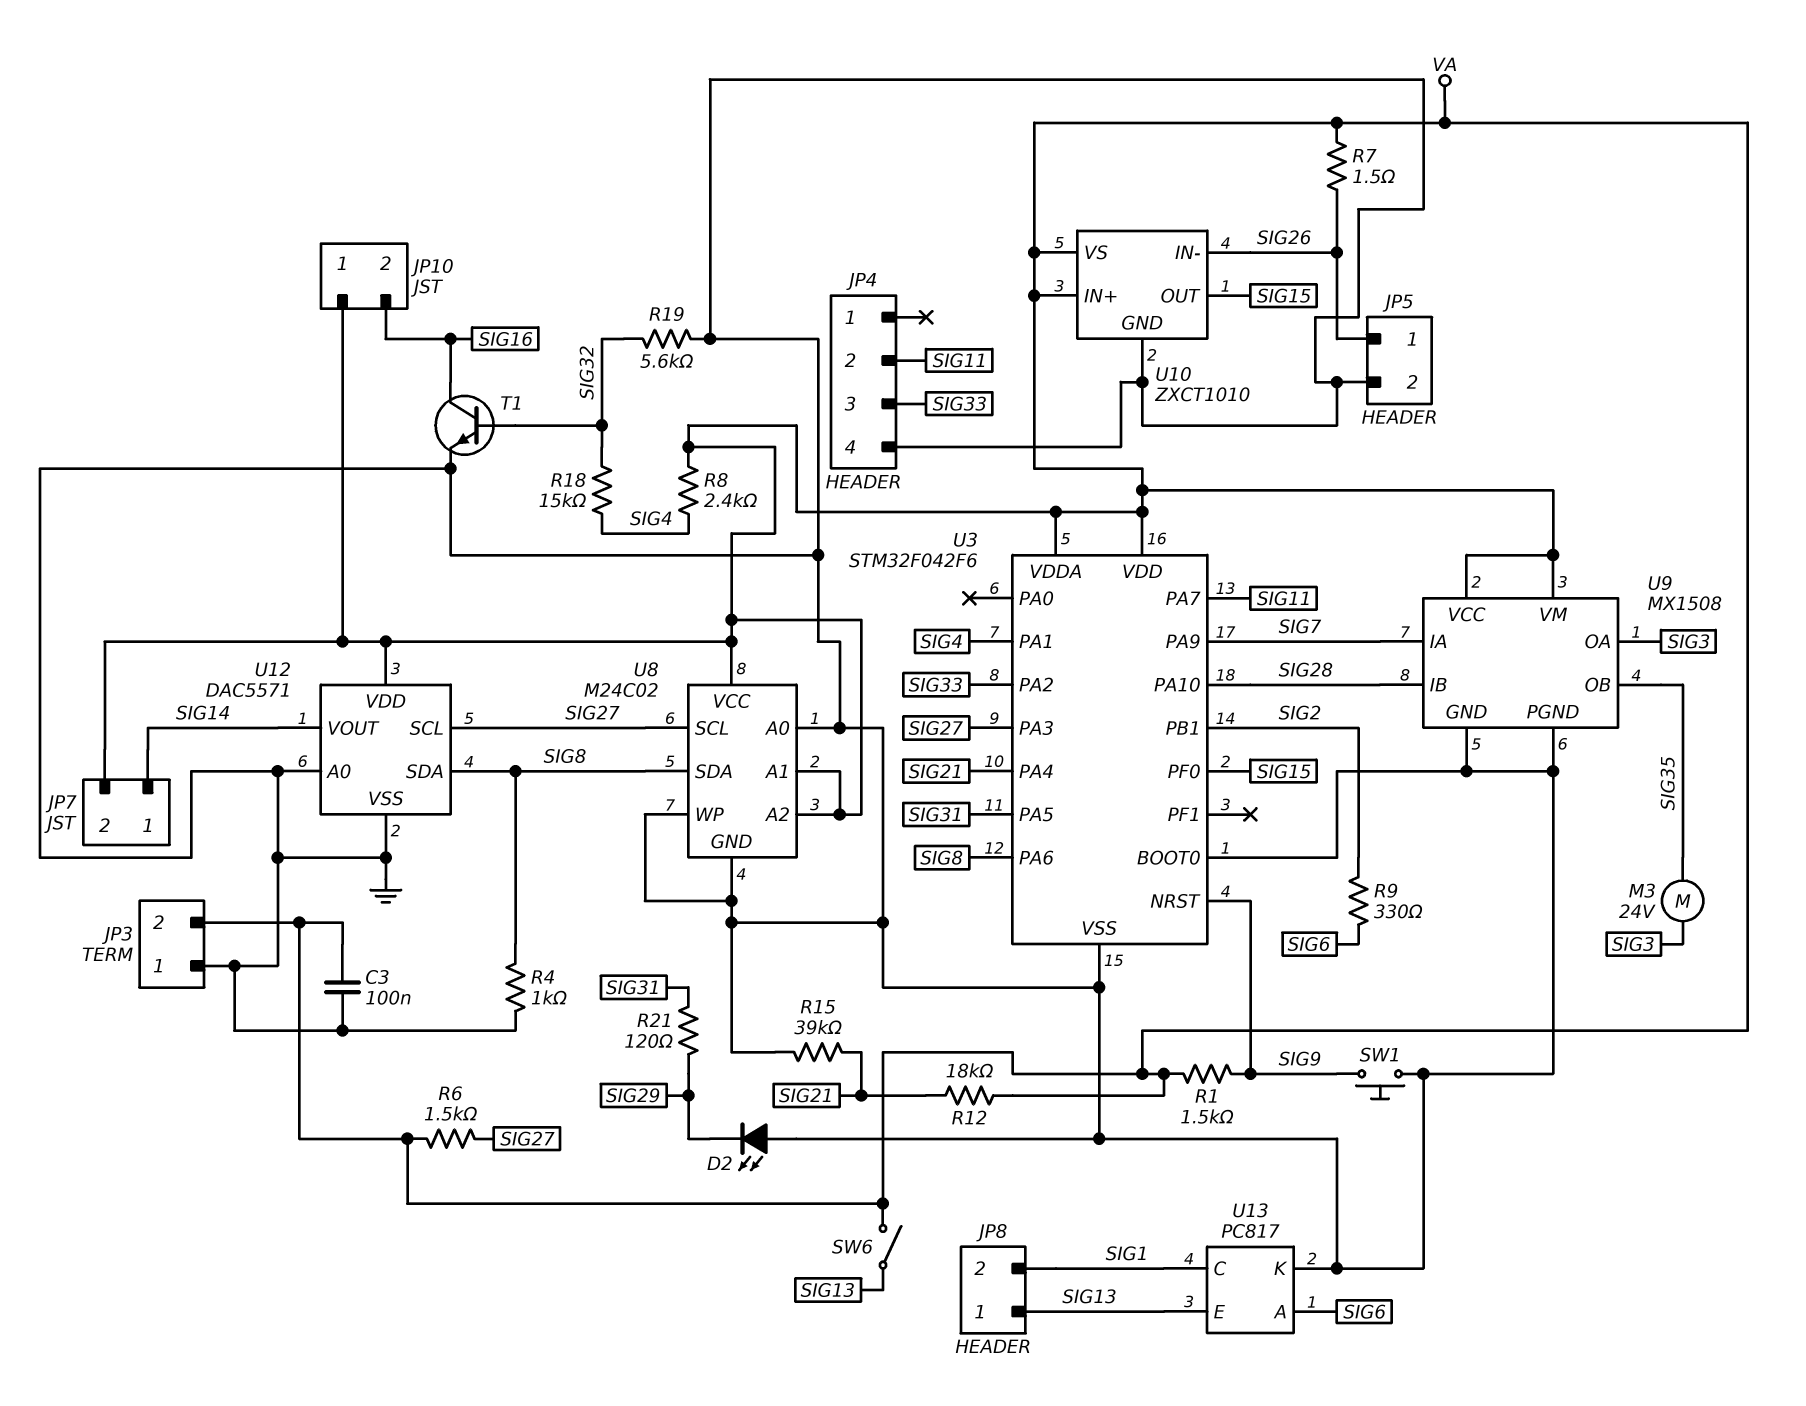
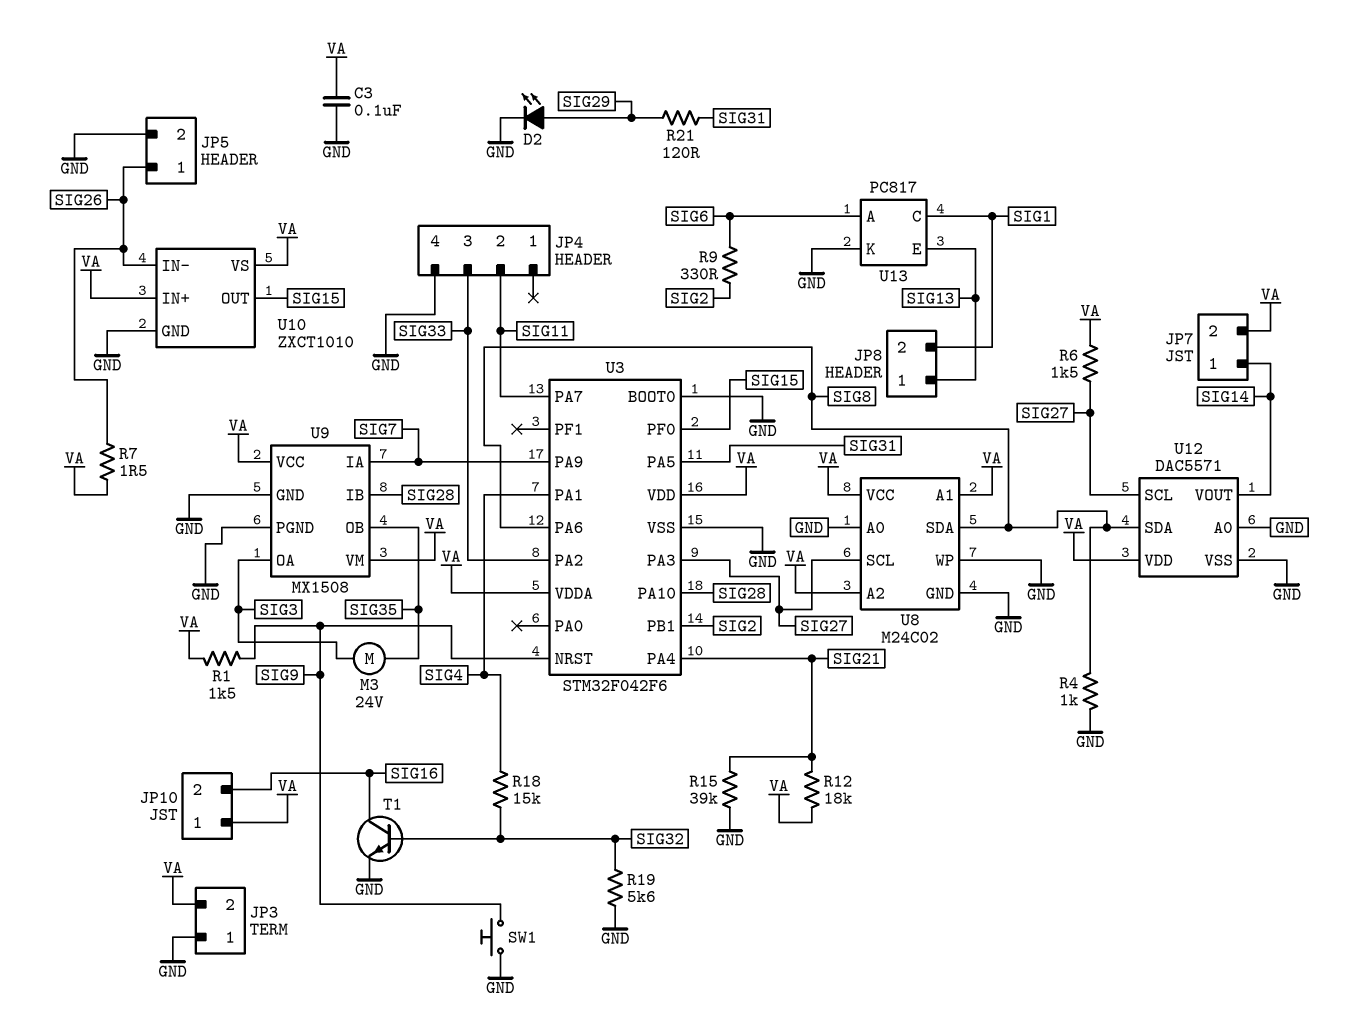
D2: LED (A GND, K SIG29) -> LED (A SIG29, K GND)
R8: 2.4k (SIG4, VA) -> none
SW6: switch (SIG13, VA) -> none

